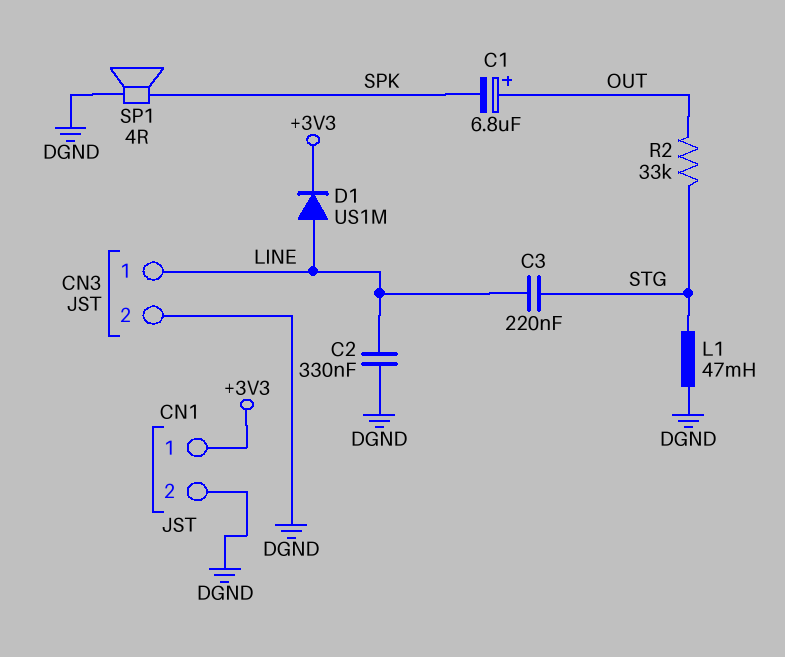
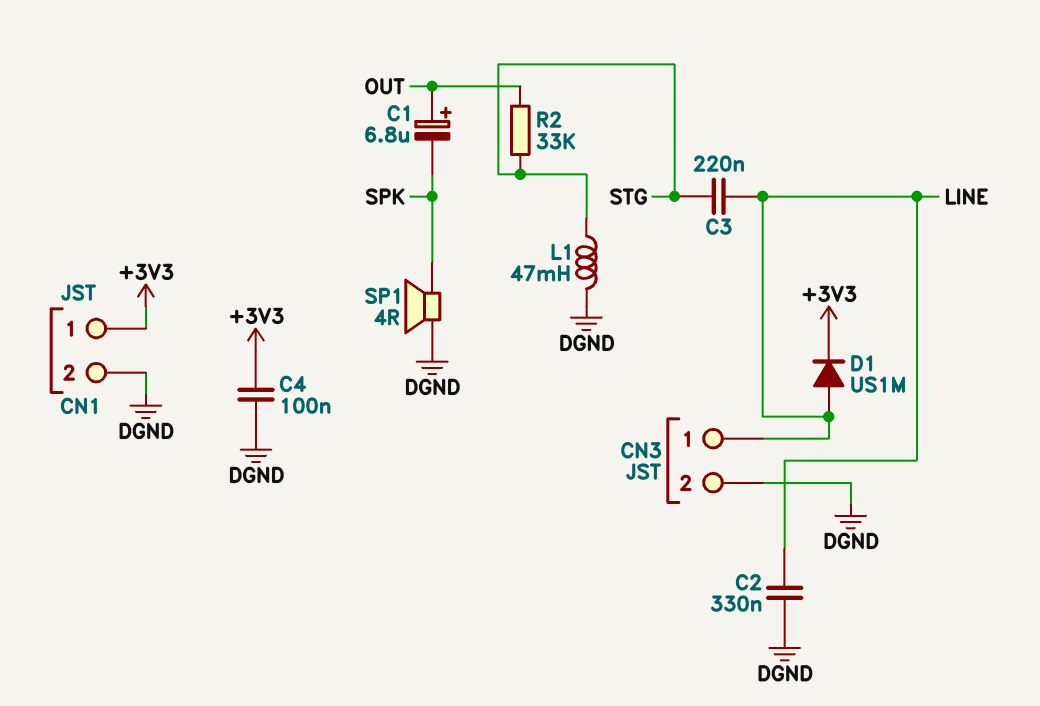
C4: none -> 100nF (+3V3, DGND)

